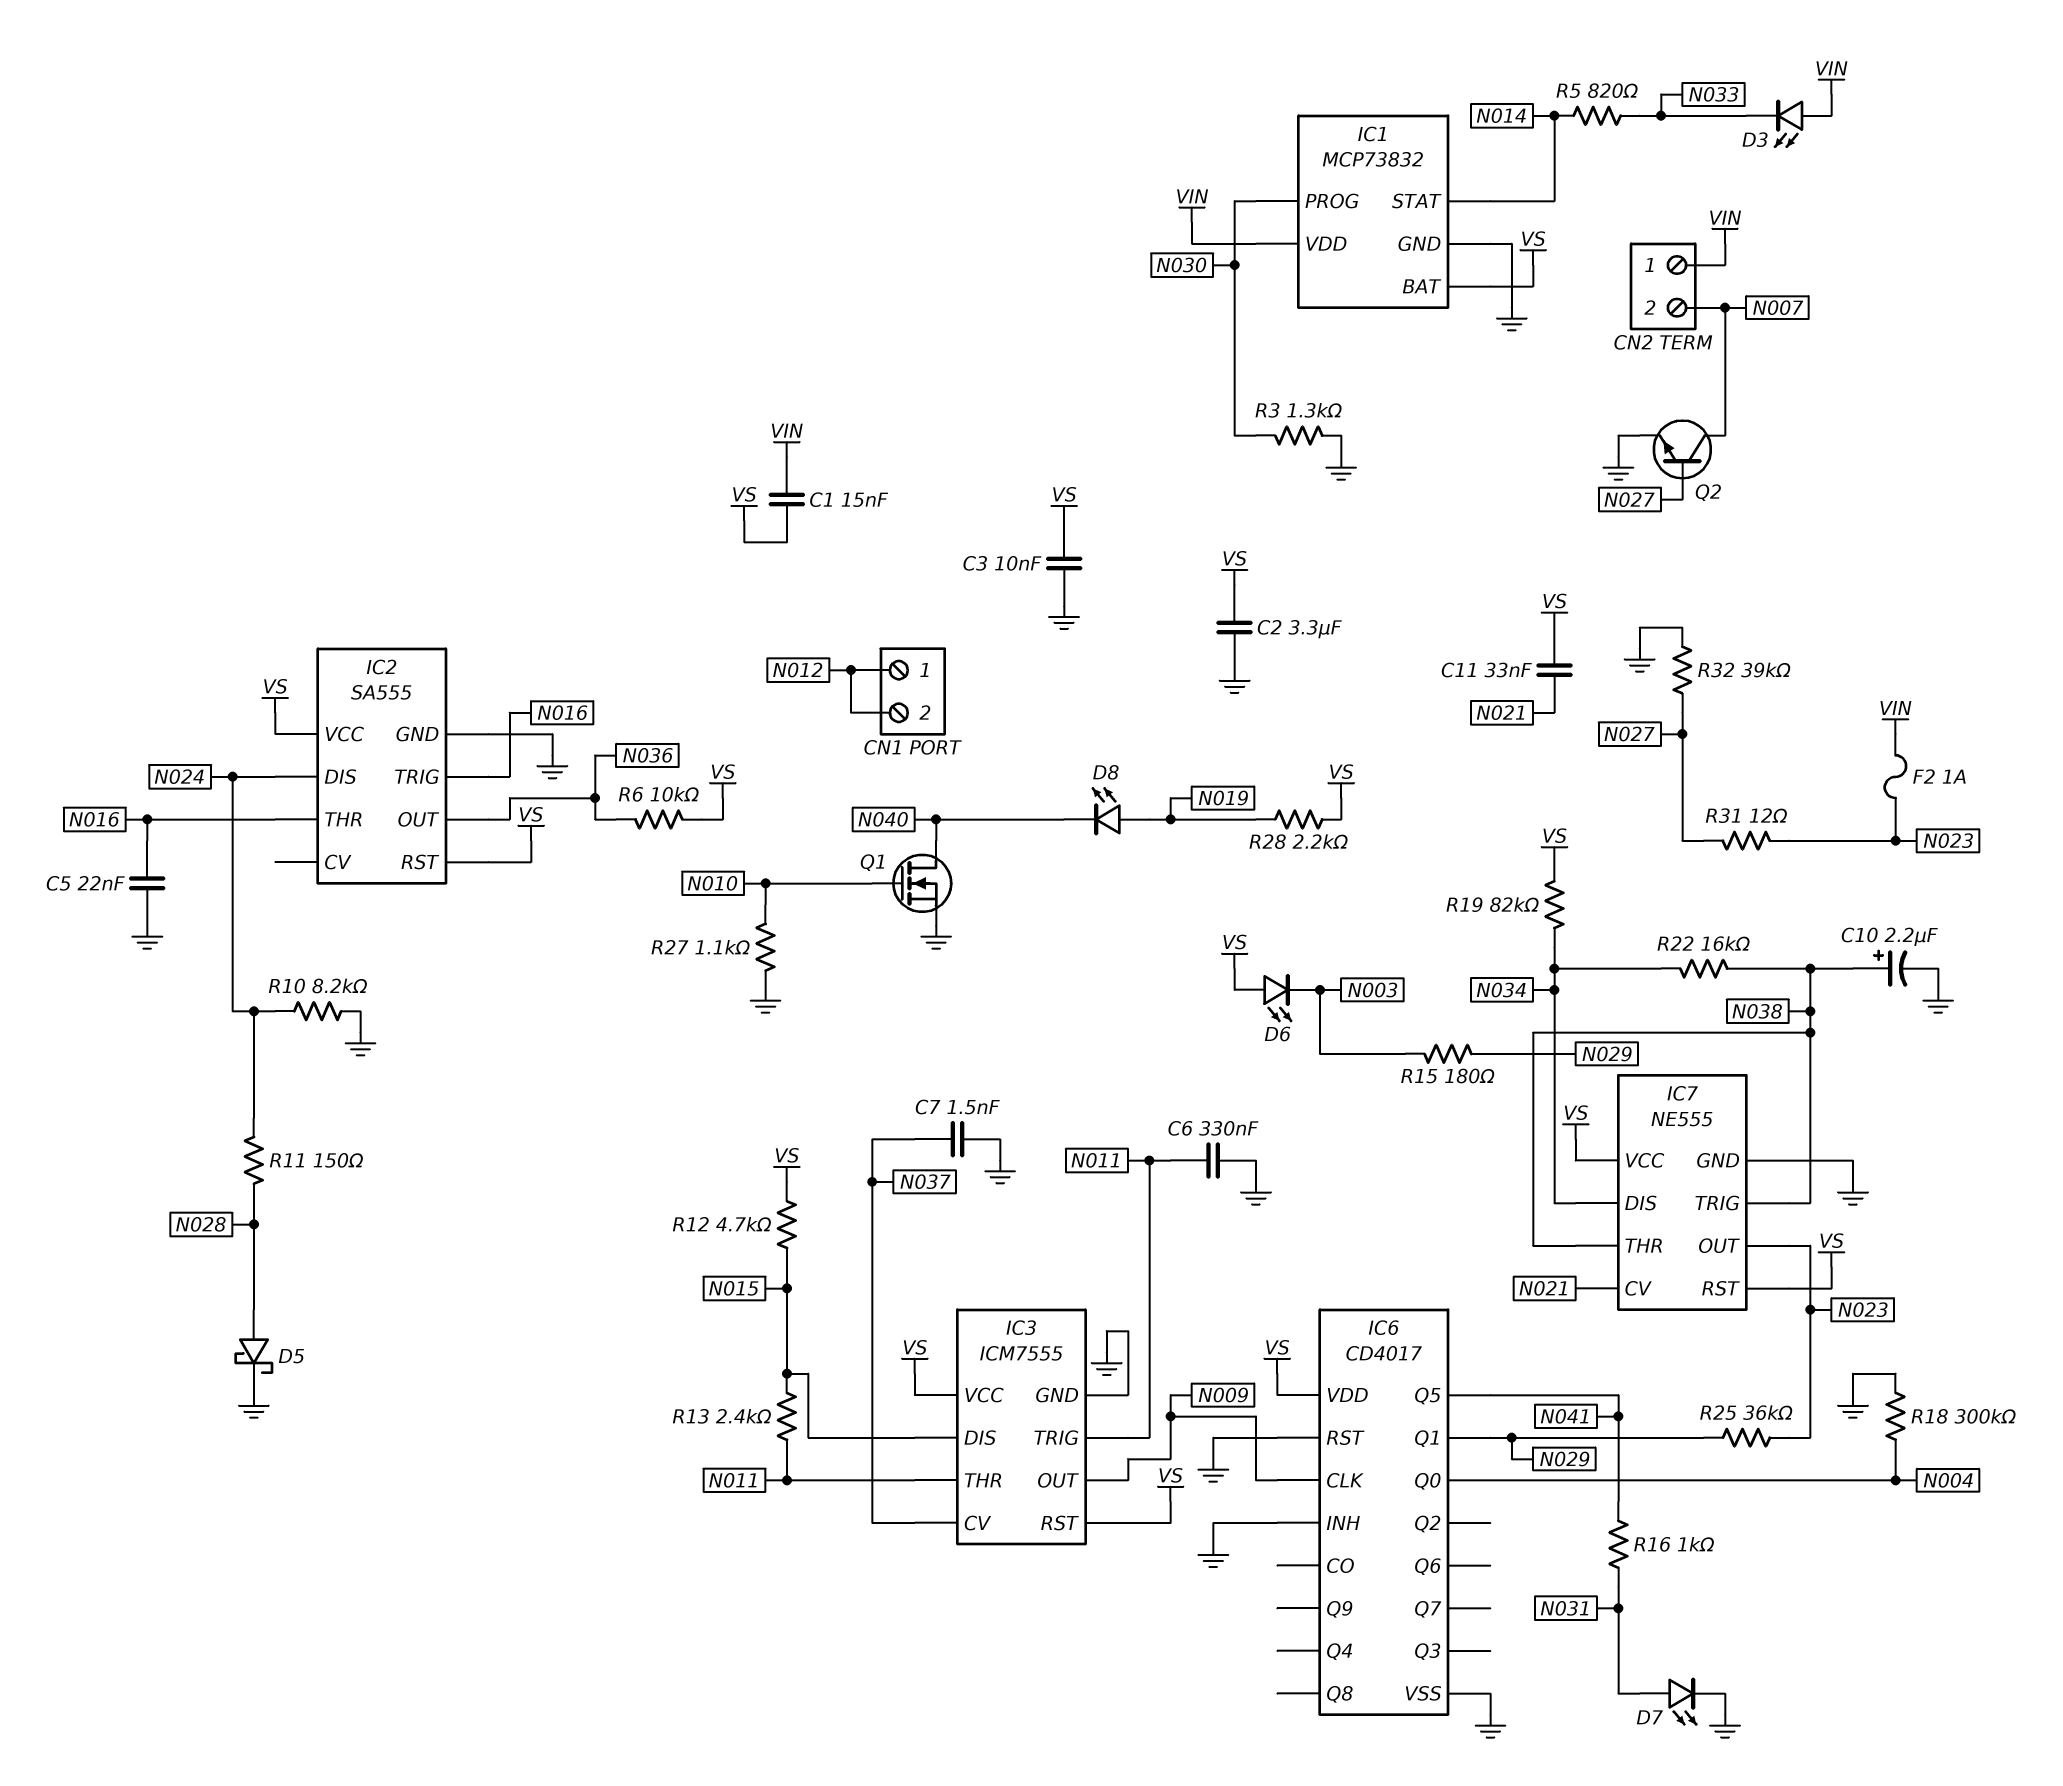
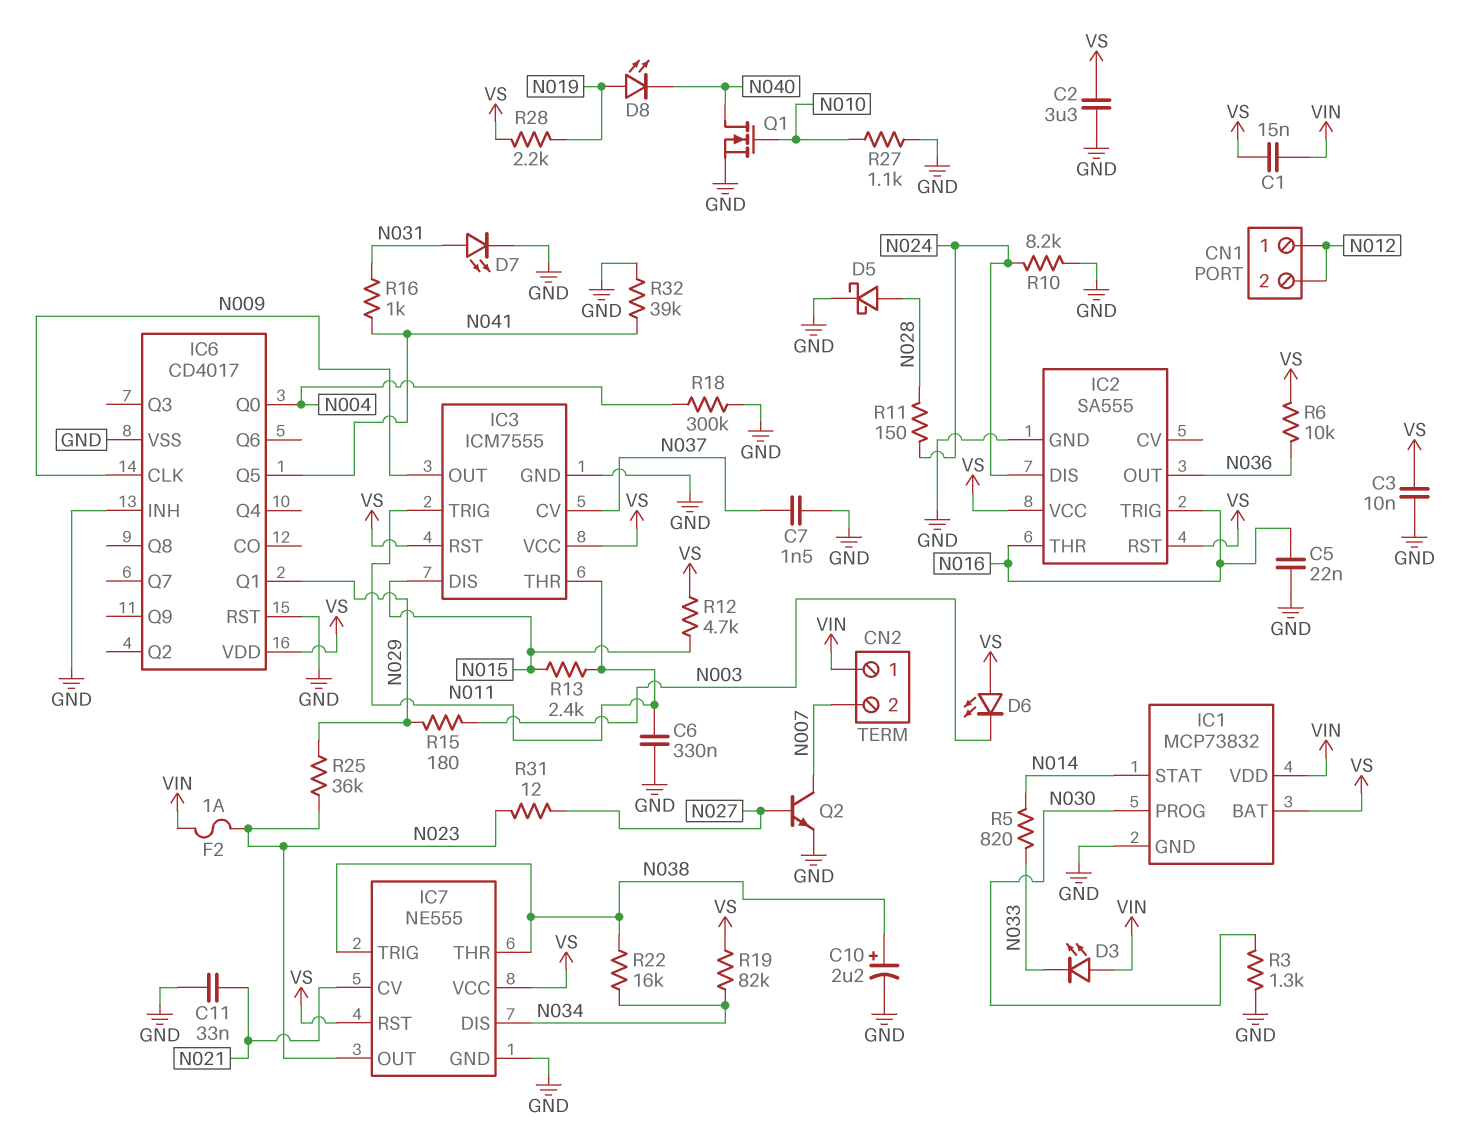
C11: 33nF (N021, VS) -> 33nF (GND, N021)
R32: 39k (GND, N027) -> 39k (GND, N041)

